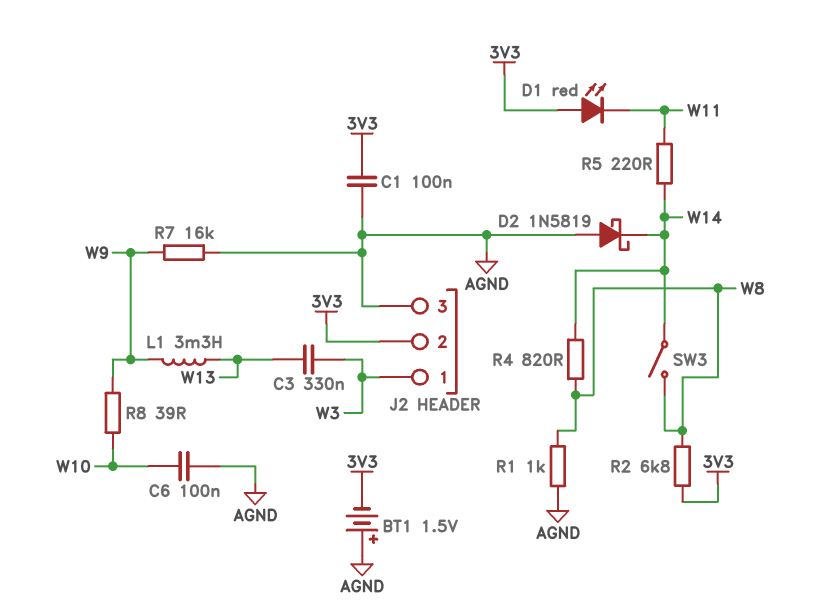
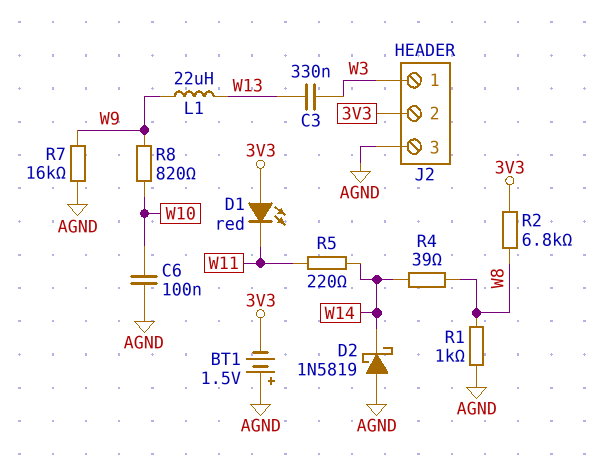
C1: 100nF (3V3, AGND) -> none
L1: 3.3mH (W9, W13) -> 22uH (W9, W13)
R4: 820 (W8, W14) -> 39 (W8, W14)
R8: 39 (W9, W10) -> 820 (W9, W10)
SW3: switch (W8, W14) -> none

